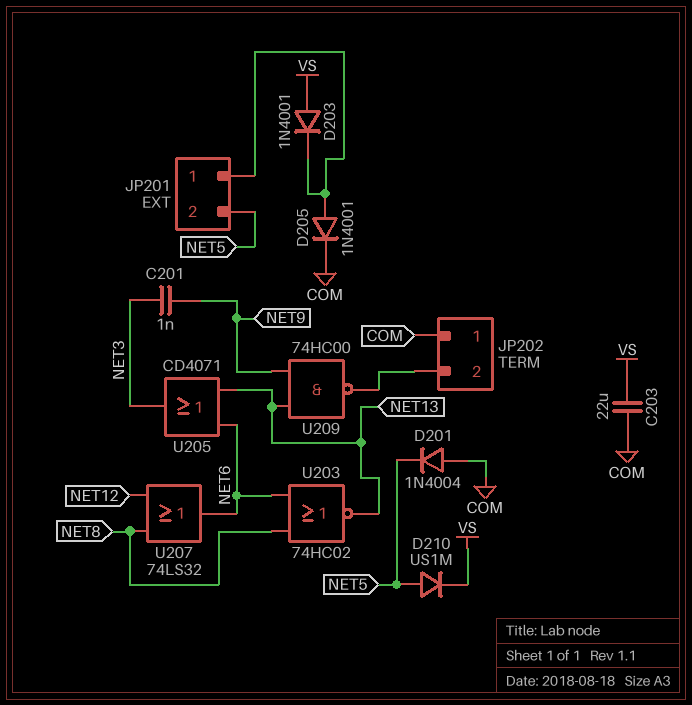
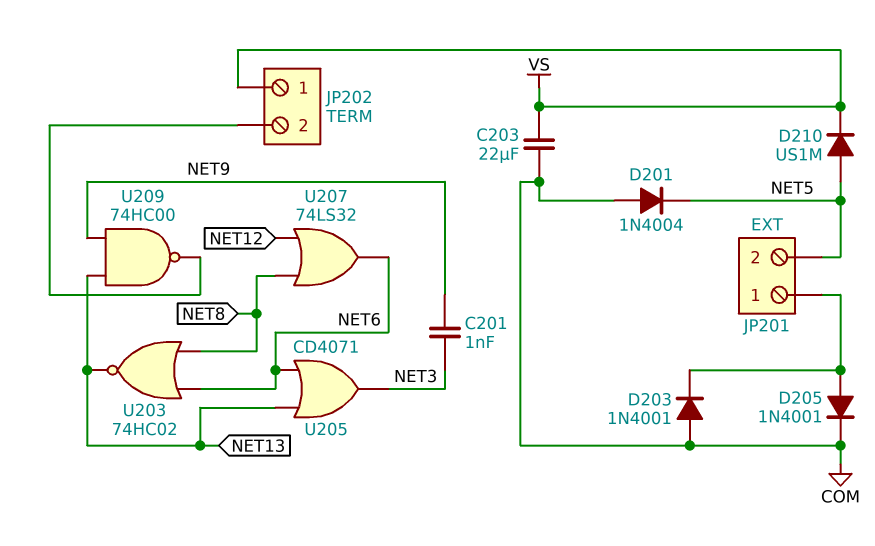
D203: diode 1N4001 (A VS, K JP201/1) -> diode 1N4001 (A COM, K JP201/1)
JP202 pin 1: COM -> VS

